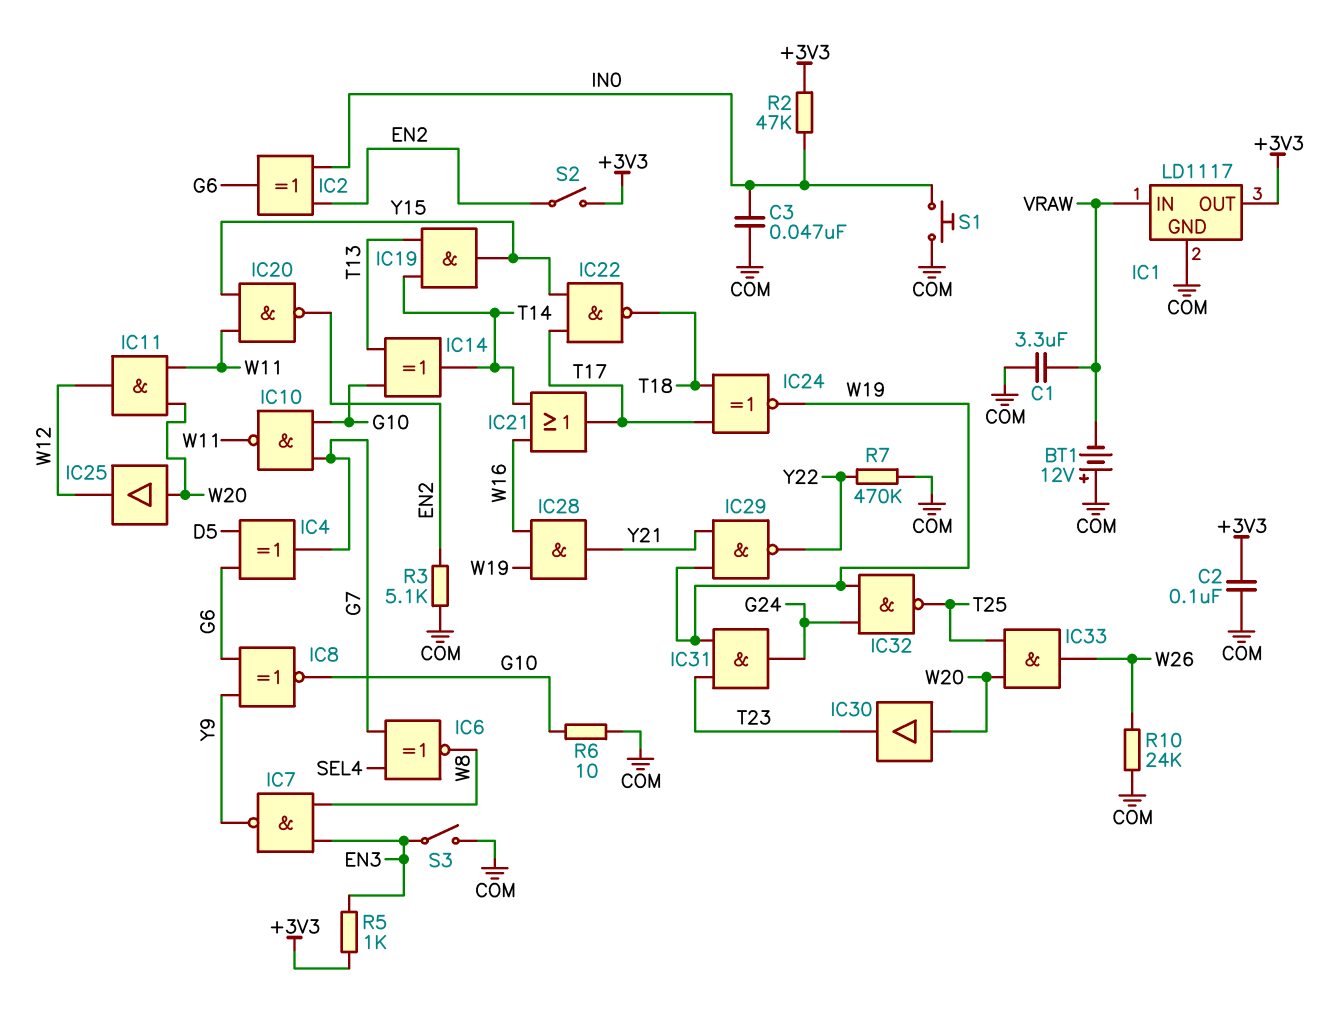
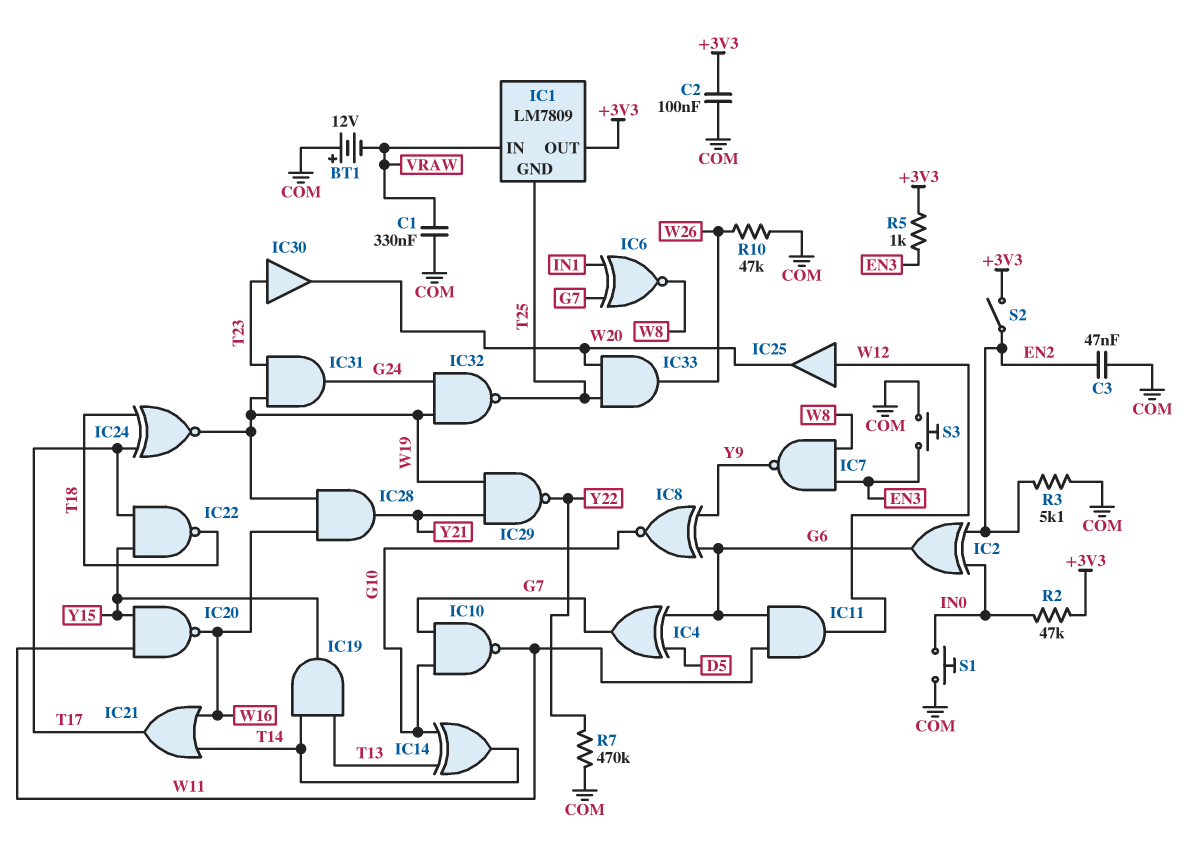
C1: 3.3uF (COM, VRAW) -> 330nF (COM, VRAW)
C3: 47nF (COM, IN0) -> 47nF (COM, EN2)
IC1: LD1117 -> LM7809
IC1 pin GND: COM -> T25
IC6: XNOR (in G7, in SEL4, out W8) -> XNOR (in G7, in IN1, out W8)
IC11: AND (in W11, in W20, out W12) -> AND (in G6, in W11, out W12)
IC20: NAND (in W11, in Y15, out EN2) -> NAND (in W11, in Y15, out W16)
IC25: buffer (in W20, out W12) -> buffer (in W12, out W20)
IC30: buffer (in W20, out T23) -> buffer (in T23, out W20)
R6: 10 (COM, G10) -> none
R10: 24k (COM, W26) -> 47k (COM, W26)
S3: switch (COM, EN3) -> button (COM, EN3)

